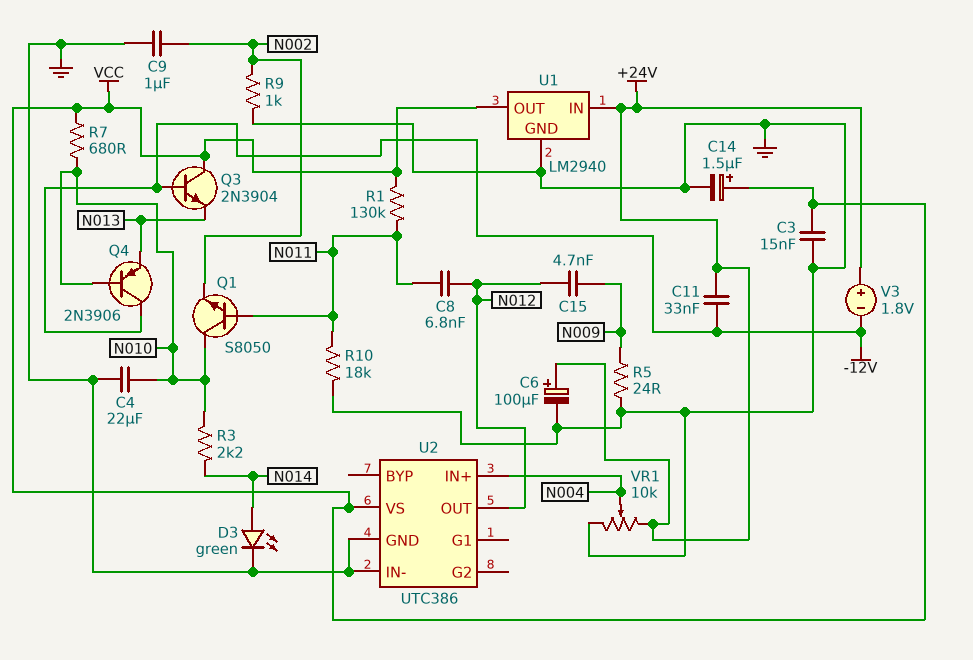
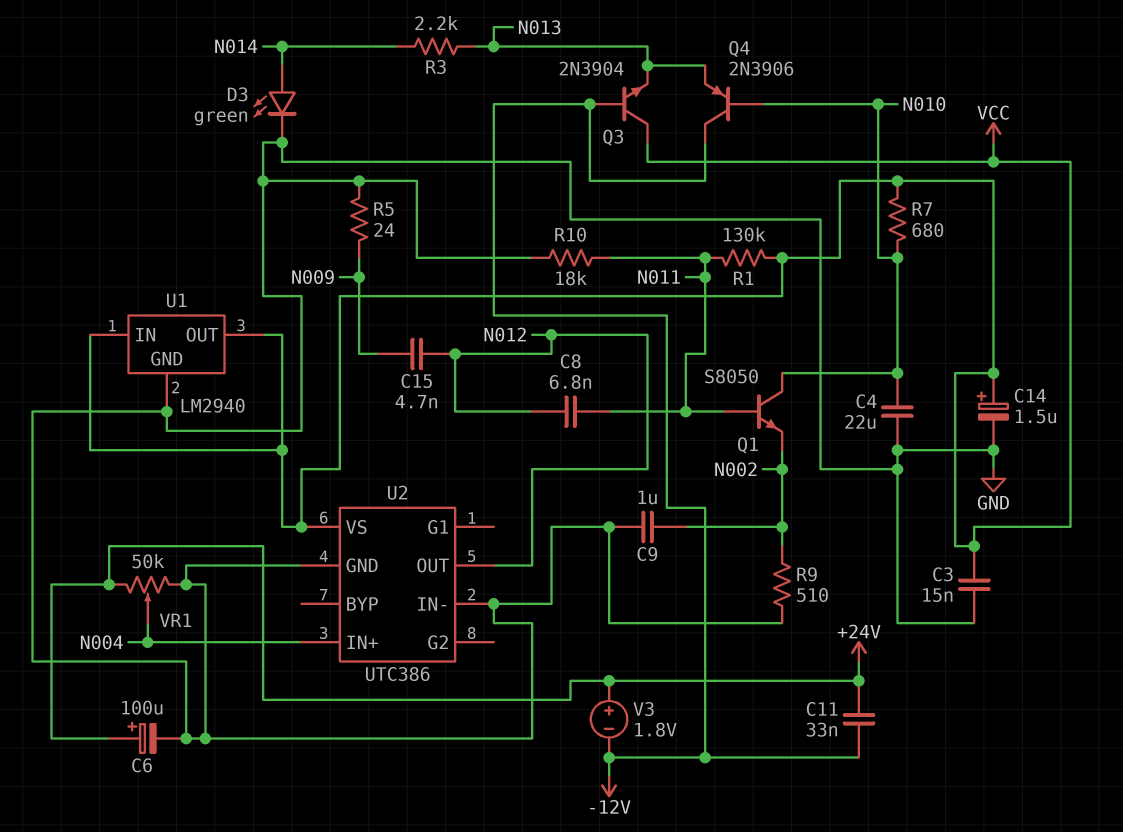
R3: 2.2k (N010, N014) -> 2.2k (N013, N014)
R9: 1k (GND, N002) -> 510 (GND, N002)
U1 pin IN: +24V -> VCC
VR1: 10k (+24V, GND, wiper N004) -> 50k (+24V, GND, wiper N004)

